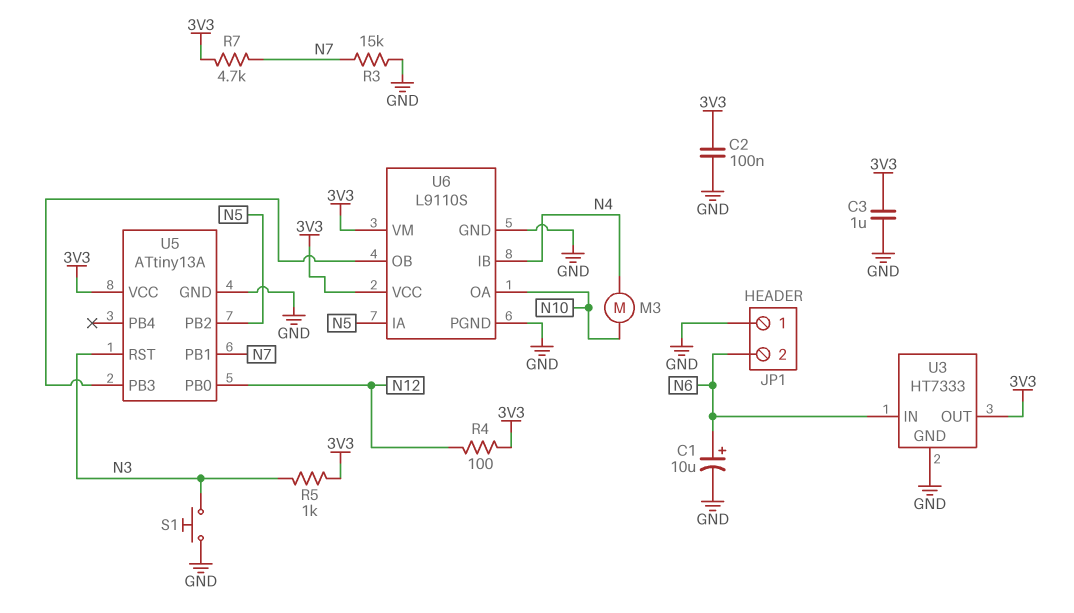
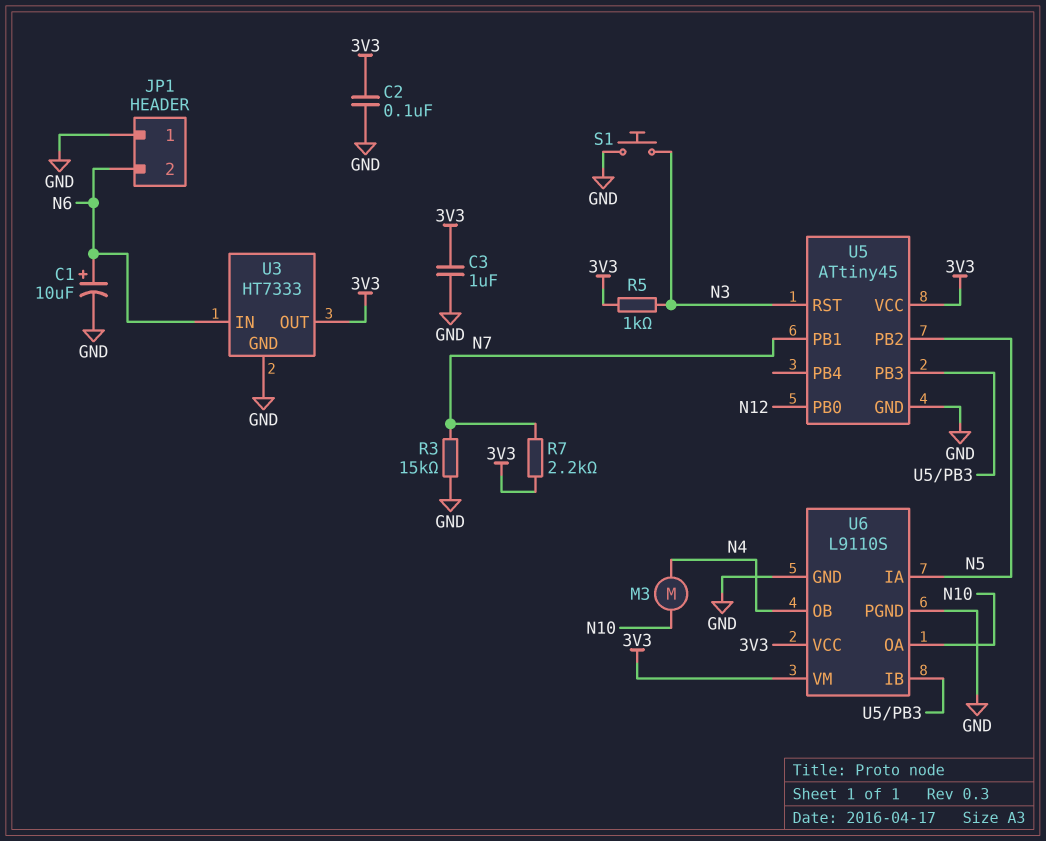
R4: 100 (3V3, N12) -> none
R7: 4.7k (3V3, N7) -> 2.2k (3V3, N7)
U5: ATtiny13A -> ATtiny45
U6 pin IB: N4 -> U5/PB3
U6 pin OB: U5/PB3 -> N4

